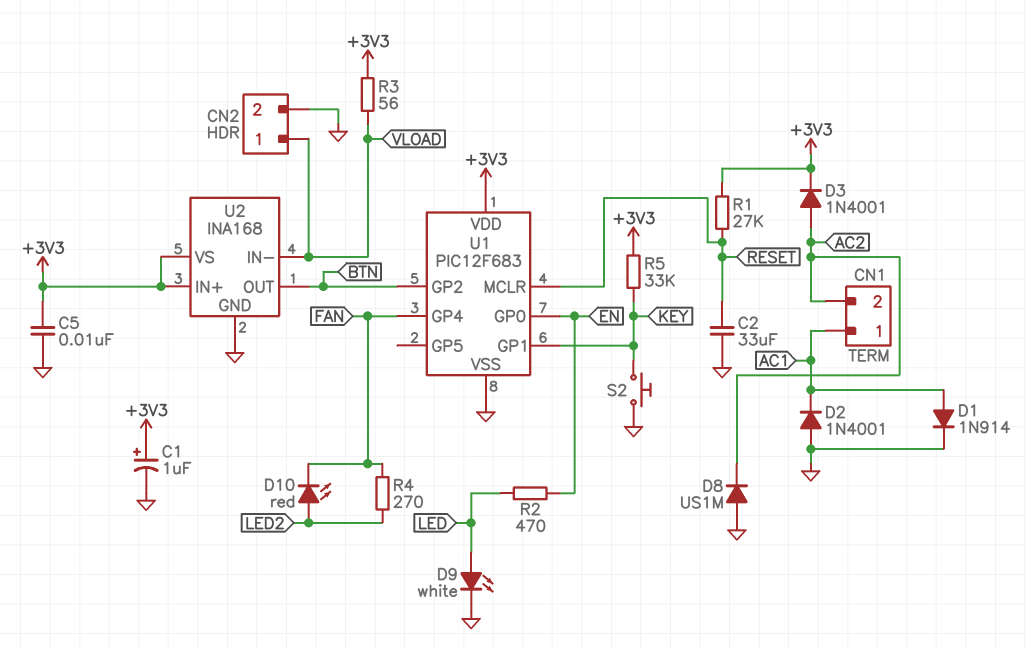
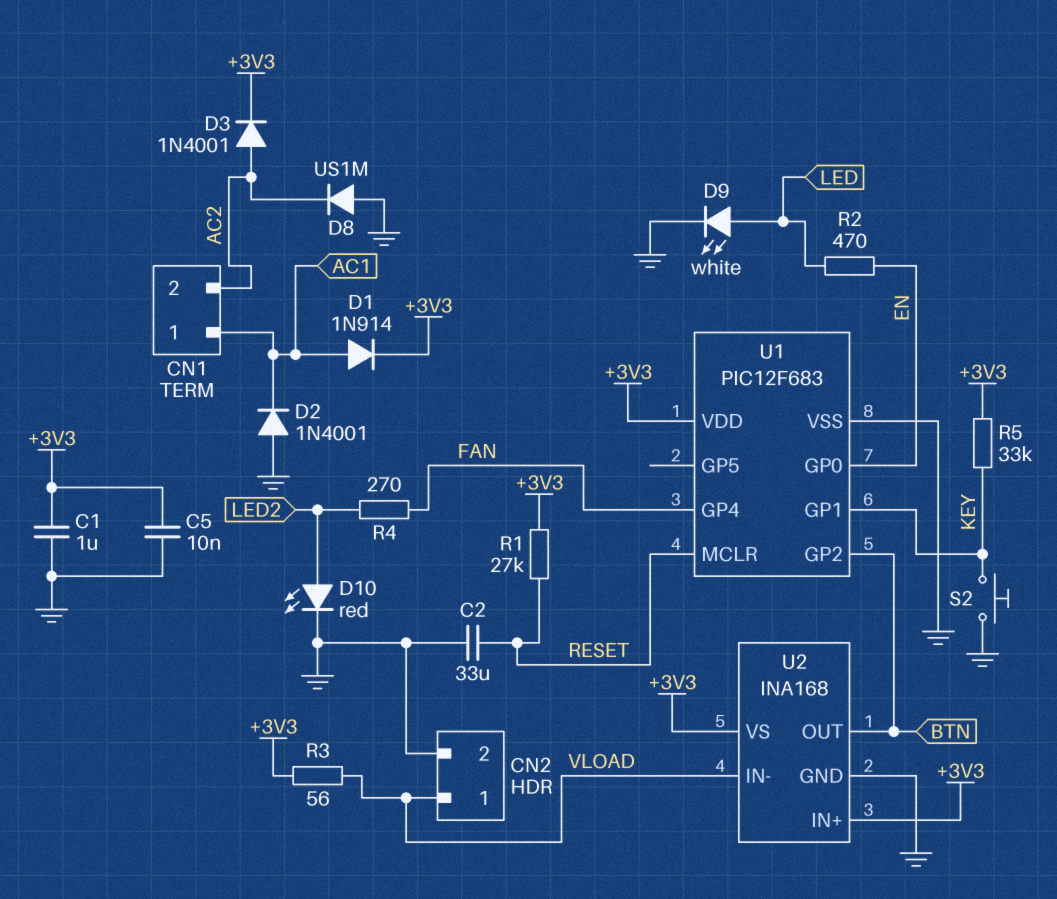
C1: 1uF (plus +3V3, minus GND) -> 1uF (+3V3, GND)
D1: diode 1N914 (A AC1, K GND) -> diode 1N914 (A AC1, K +3V3)
D10: LED red (A LED2, K FAN) -> LED red (A LED2, K GND)

